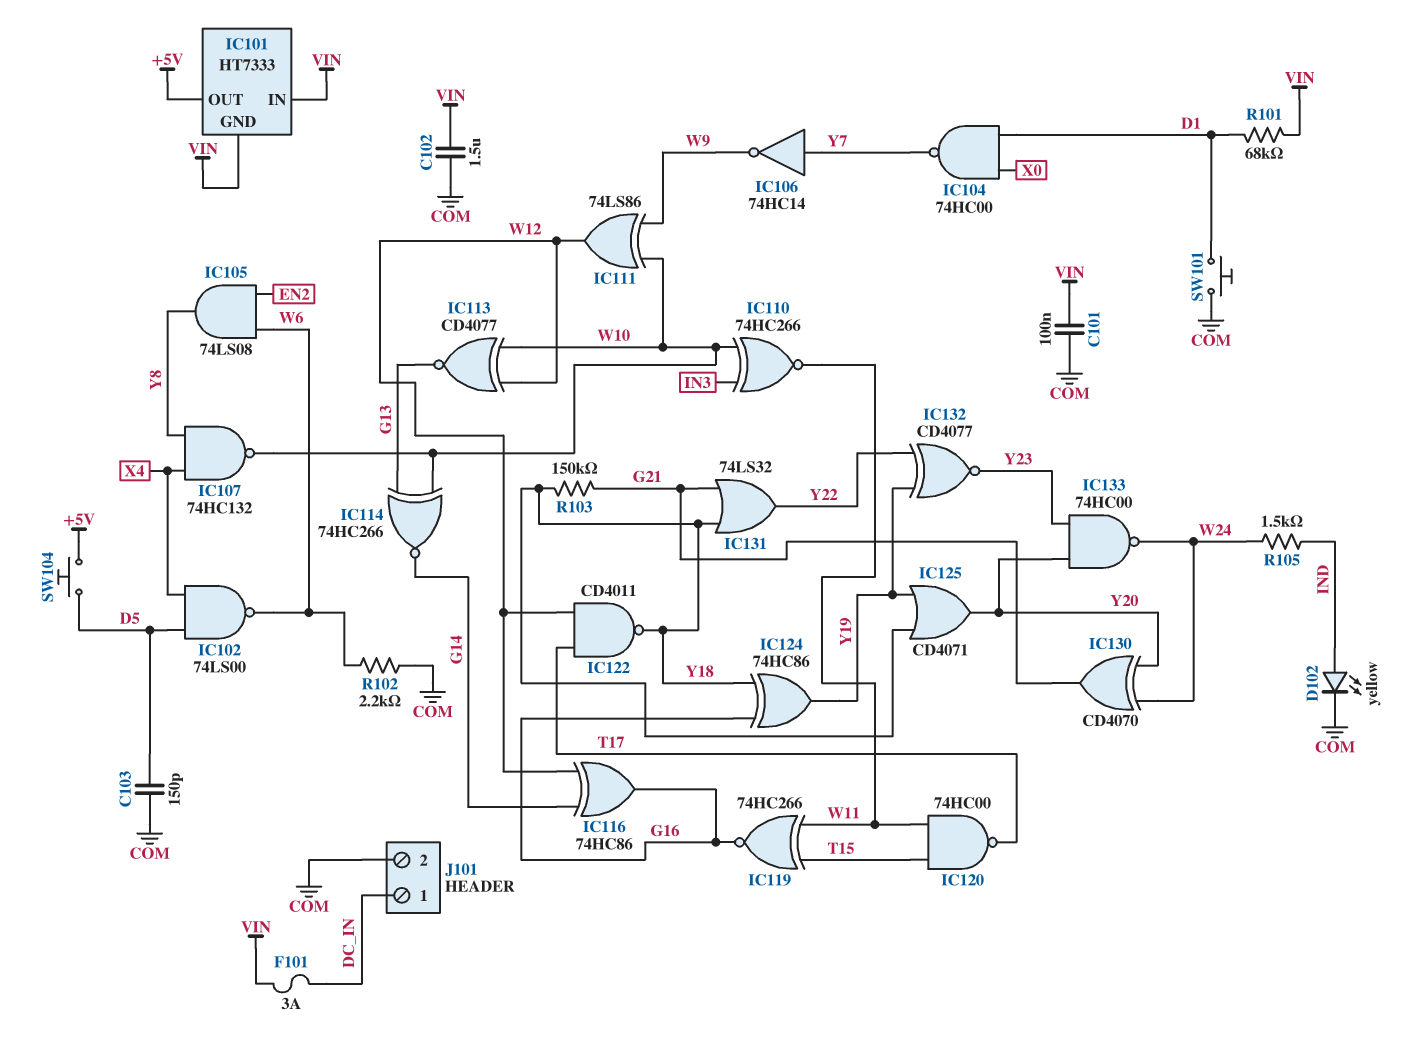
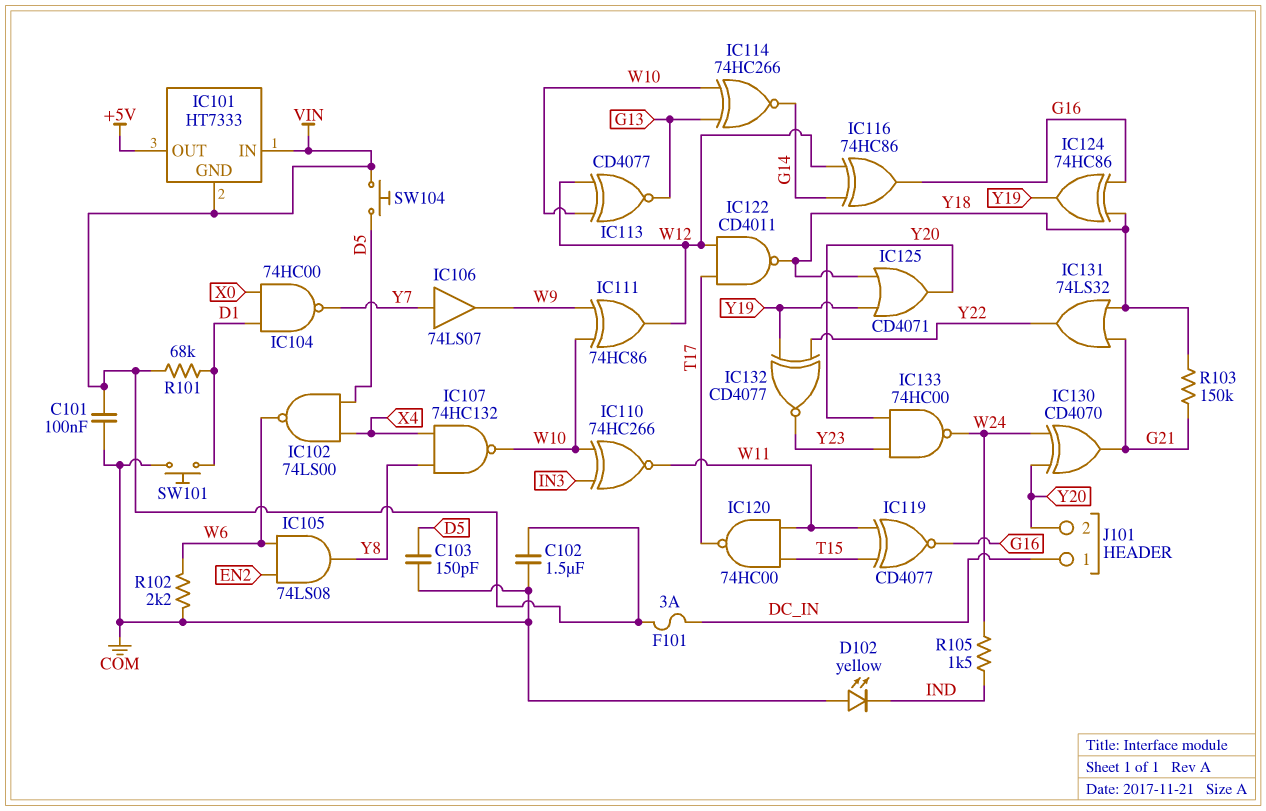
D102: LED yellow (A IND, K COM) -> LED yellow (A COM, K IND)
IC106: NOT 74HC14 (in Y7, out W9) -> buffer 74LS07 (in Y7, out W9)
IC111: XOR 74LS86 (in W9, in W10, out W12) -> XOR 74HC86 (in W9, in W10, out W12)
IC119: XNOR 74HC266 (in T15, in W11, out G16) -> XNOR CD4077 (in T15, in W11, out G16)
J101 pin 2: COM -> Y20
SW104: button (+5V, D5) -> button (D5, VIN)

